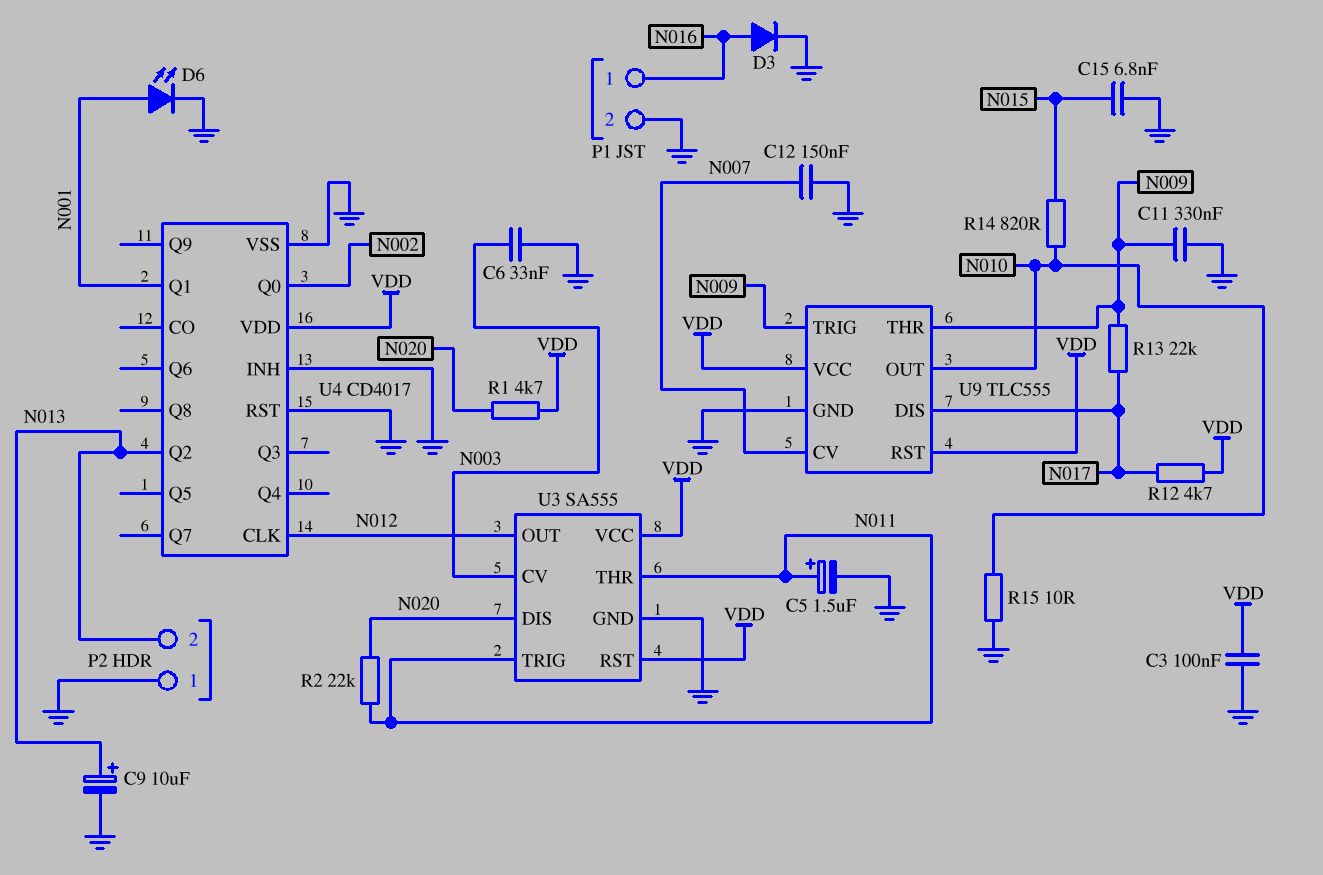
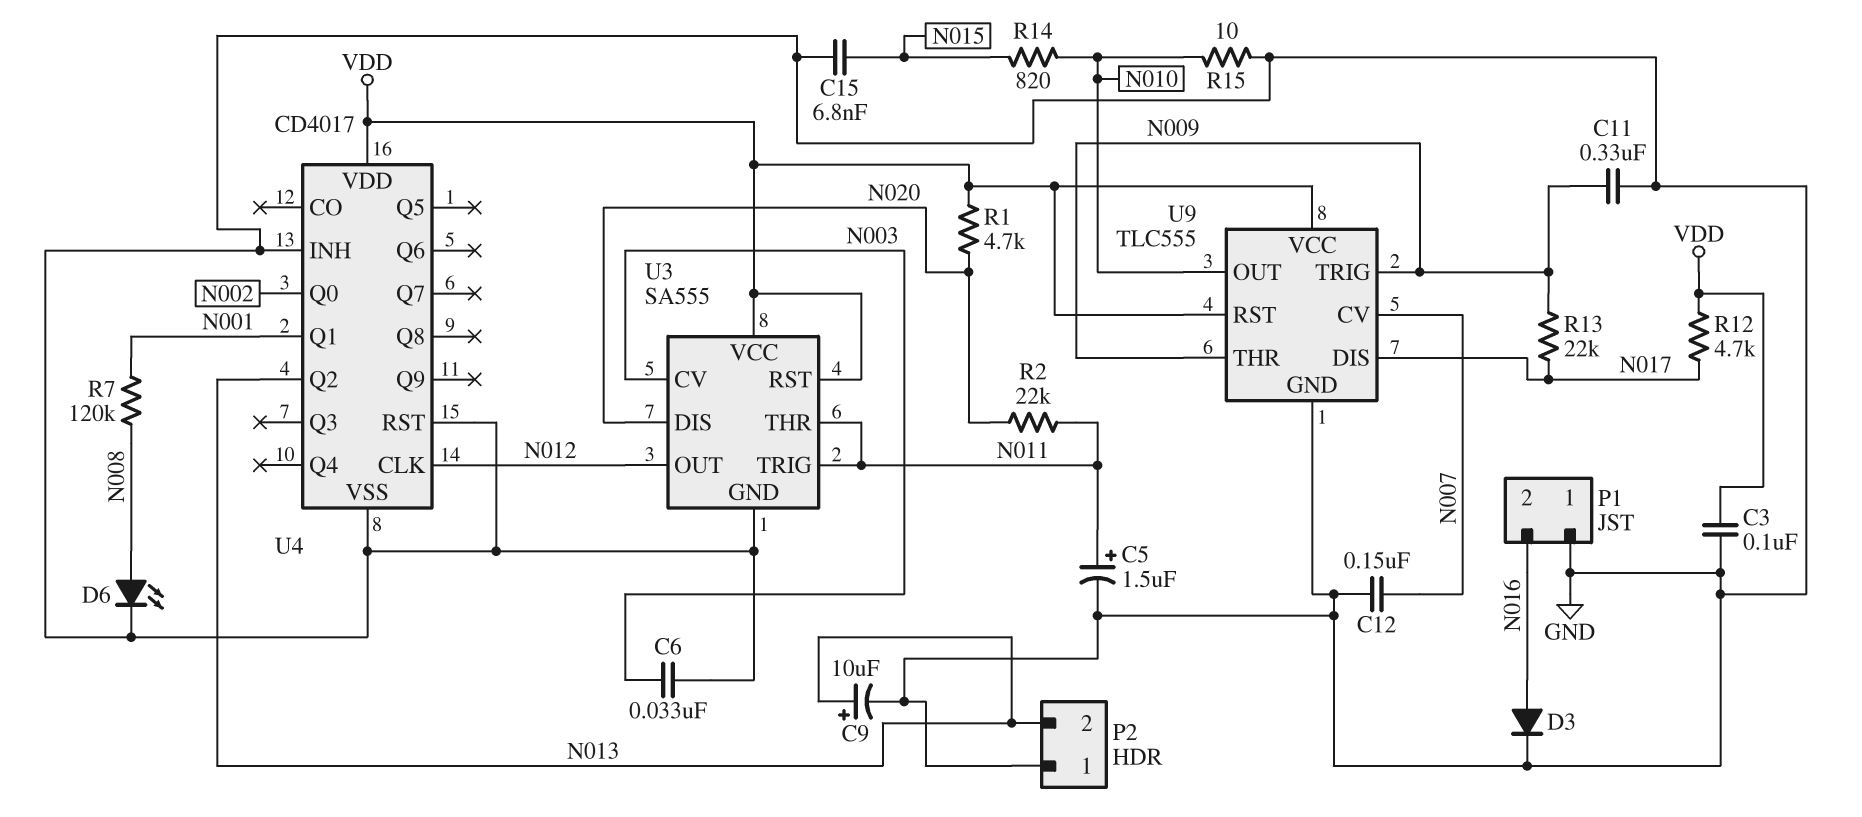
D6: LED (A N001, K GND) -> LED (A N008, K GND)
P1 pin 1: N016 -> GND
P1 pin 2: GND -> N016
R7: none -> 120k (N001, N008)

